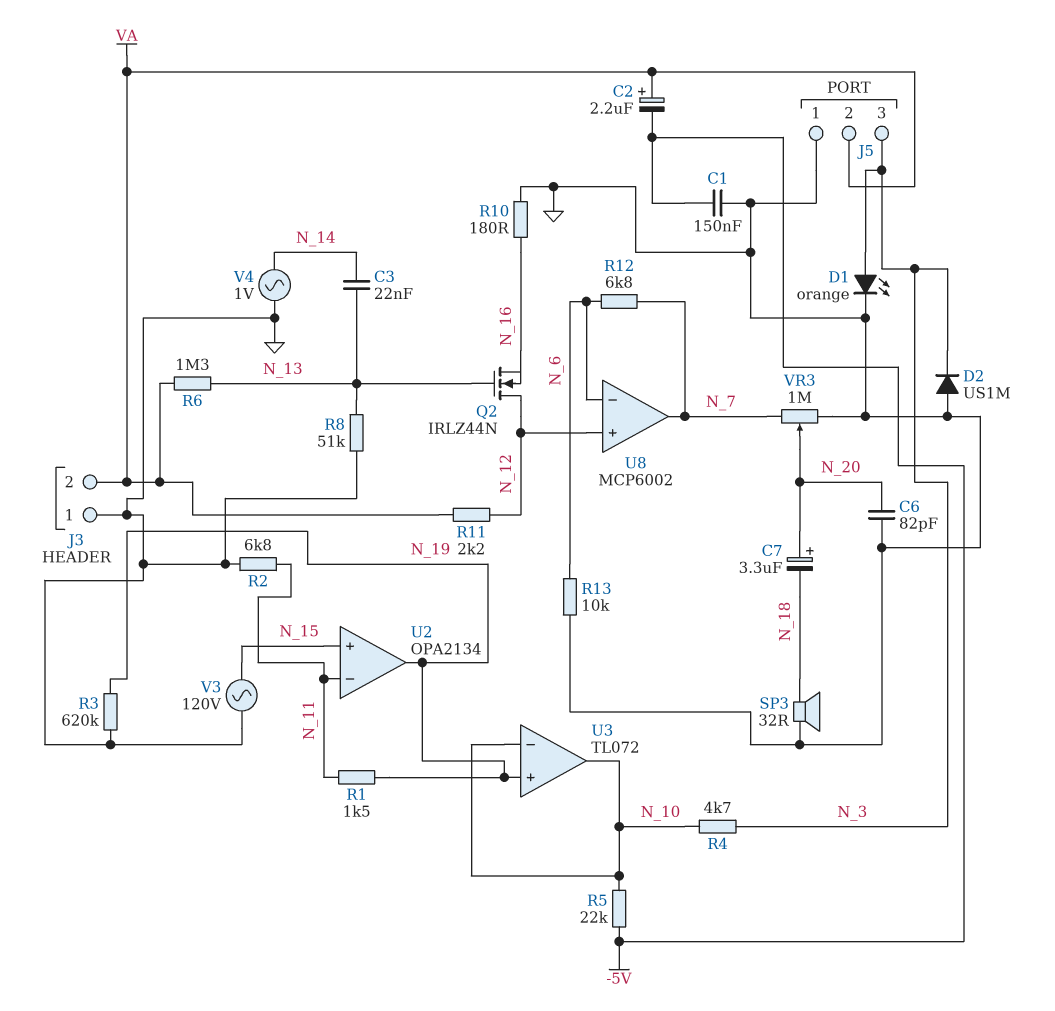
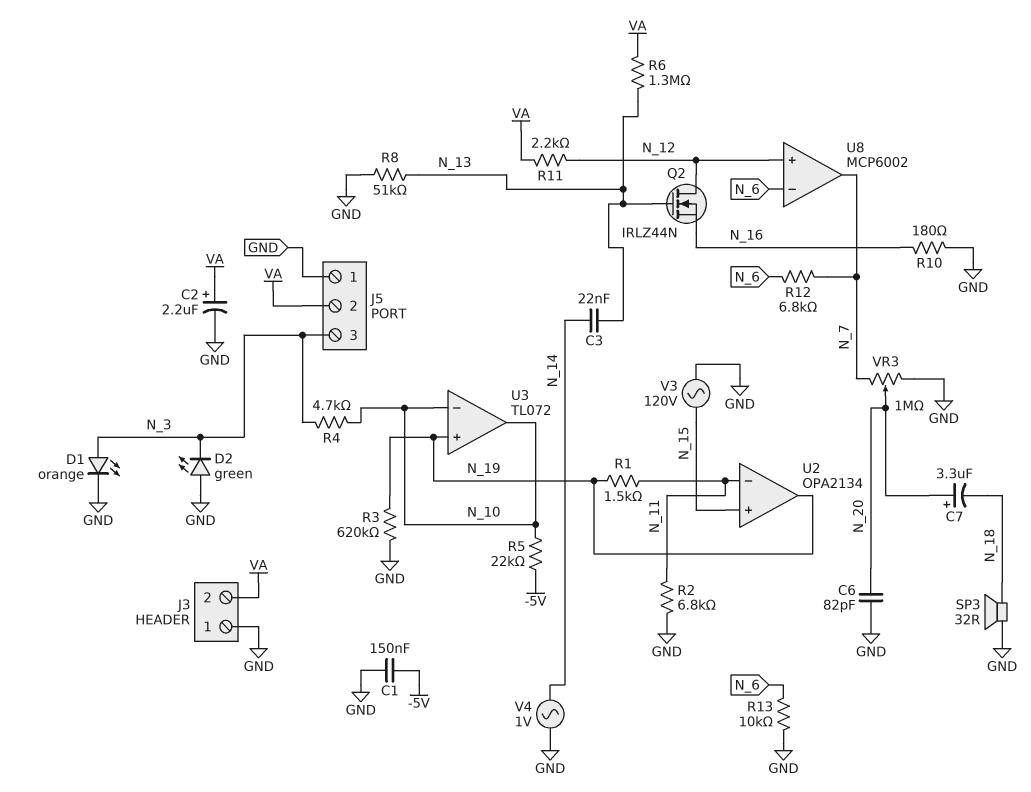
C2: 2.2uF (plus VA, minus -5V) -> 2.2uF (plus VA, minus GND)
D2: diode US1M (A GND, K N_3) -> LED green (A GND, K N_3)

